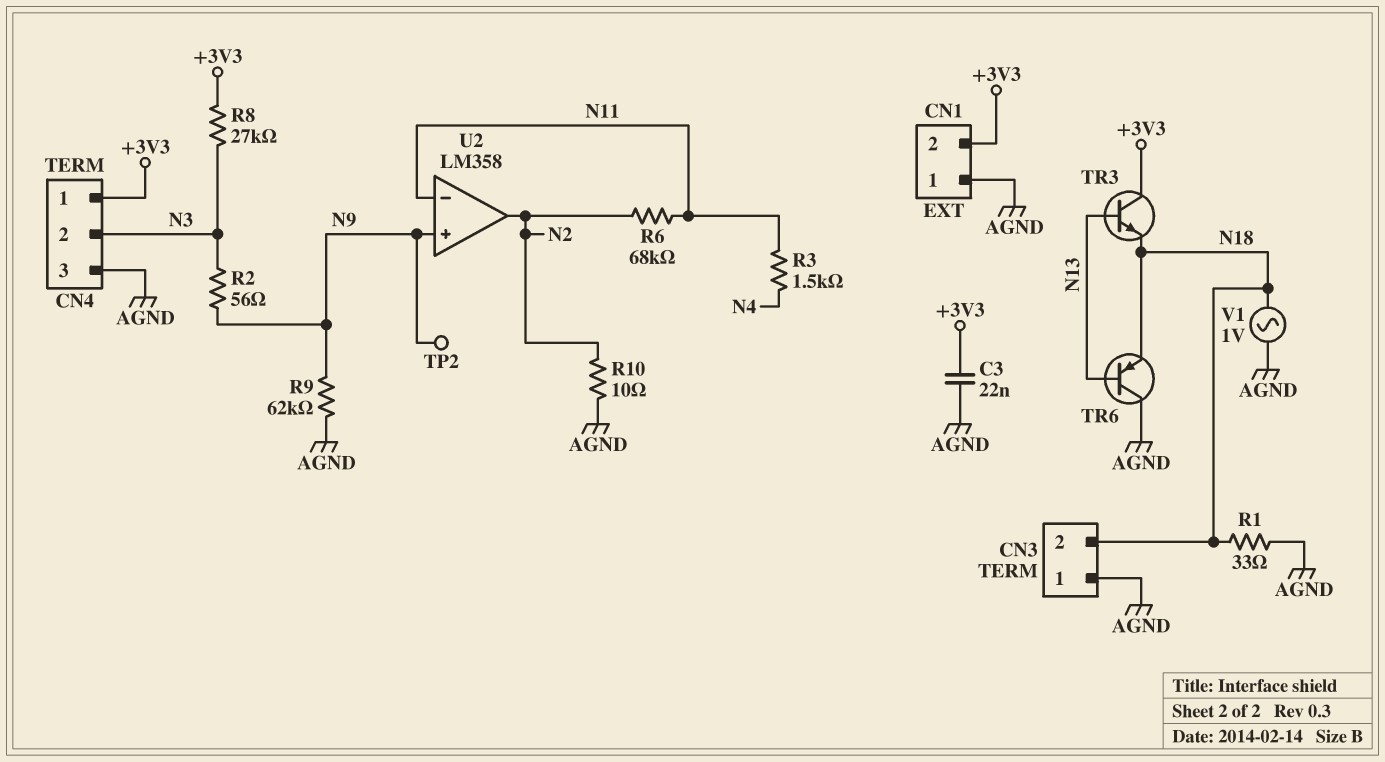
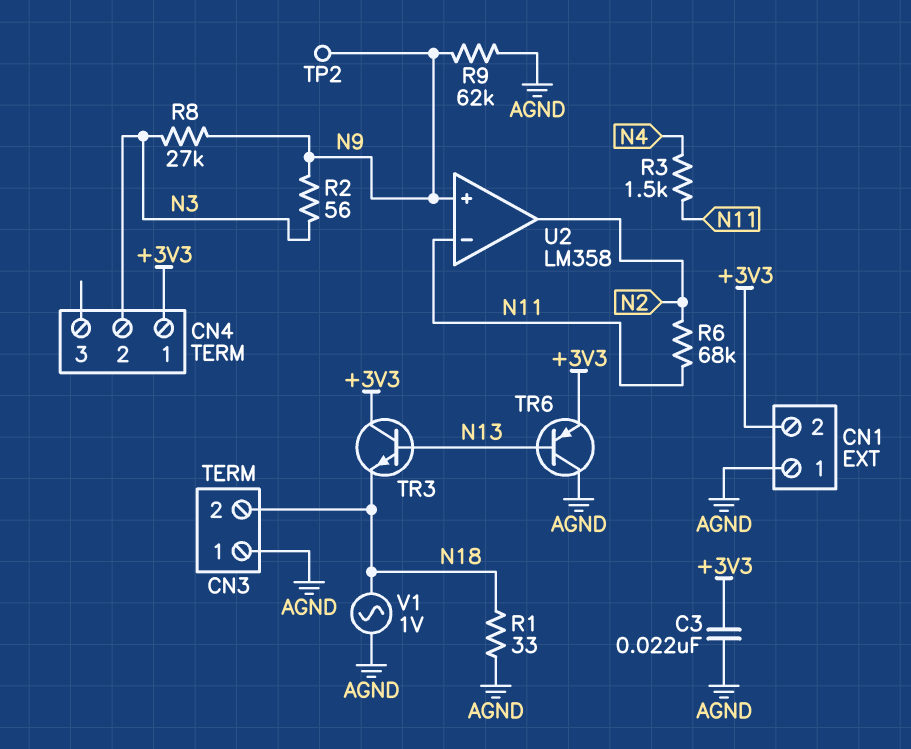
CN4 pin 3: AGND -> none
R8: 27k (+3V3, N3) -> 27k (N3, N9)
R10: 10 (AGND, N2) -> none
TR6: PNP (B N13, C AGND, E N18) -> PNP (B N13, C AGND, E +3V3)

